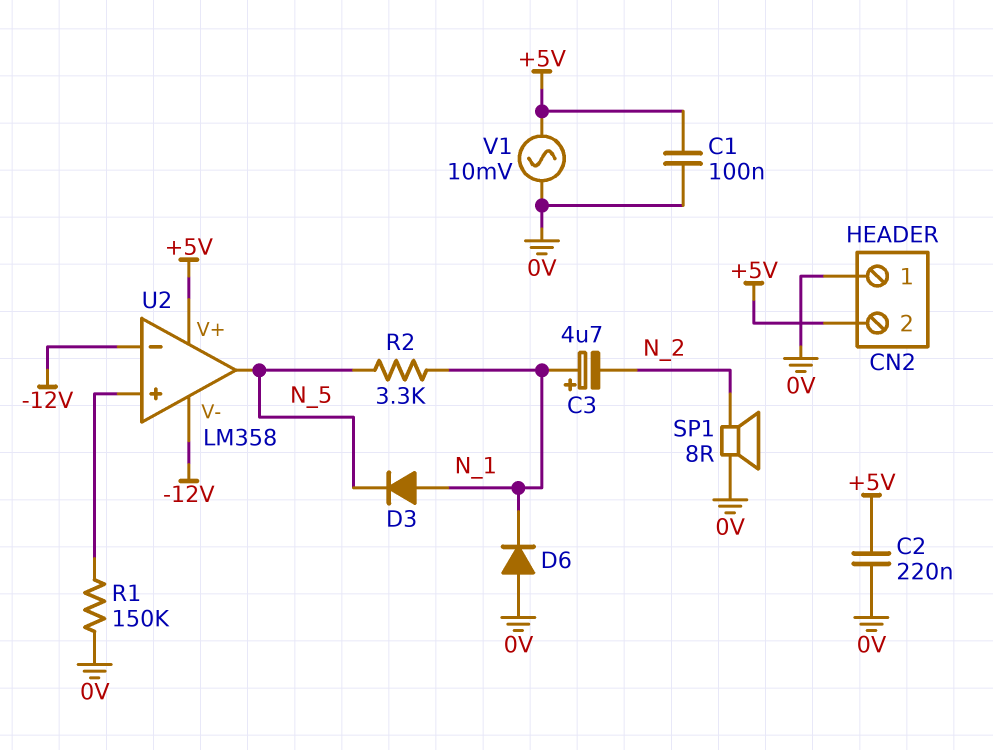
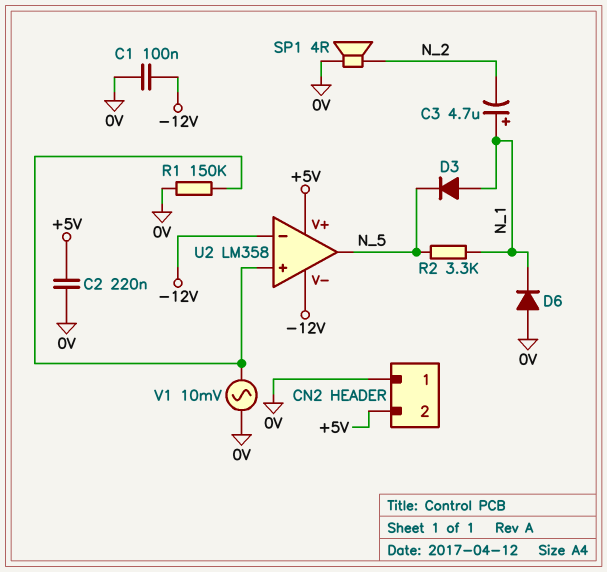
C1: 100nF (+5V, 0V) -> 100nF (-12V, 0V)
SP1: speaker 8R (0V, N_2) -> speaker 4R (0V, N_2)
V1: AC 10mV (+5V, 0V) -> AC 10mV (0V, U2/in+)

